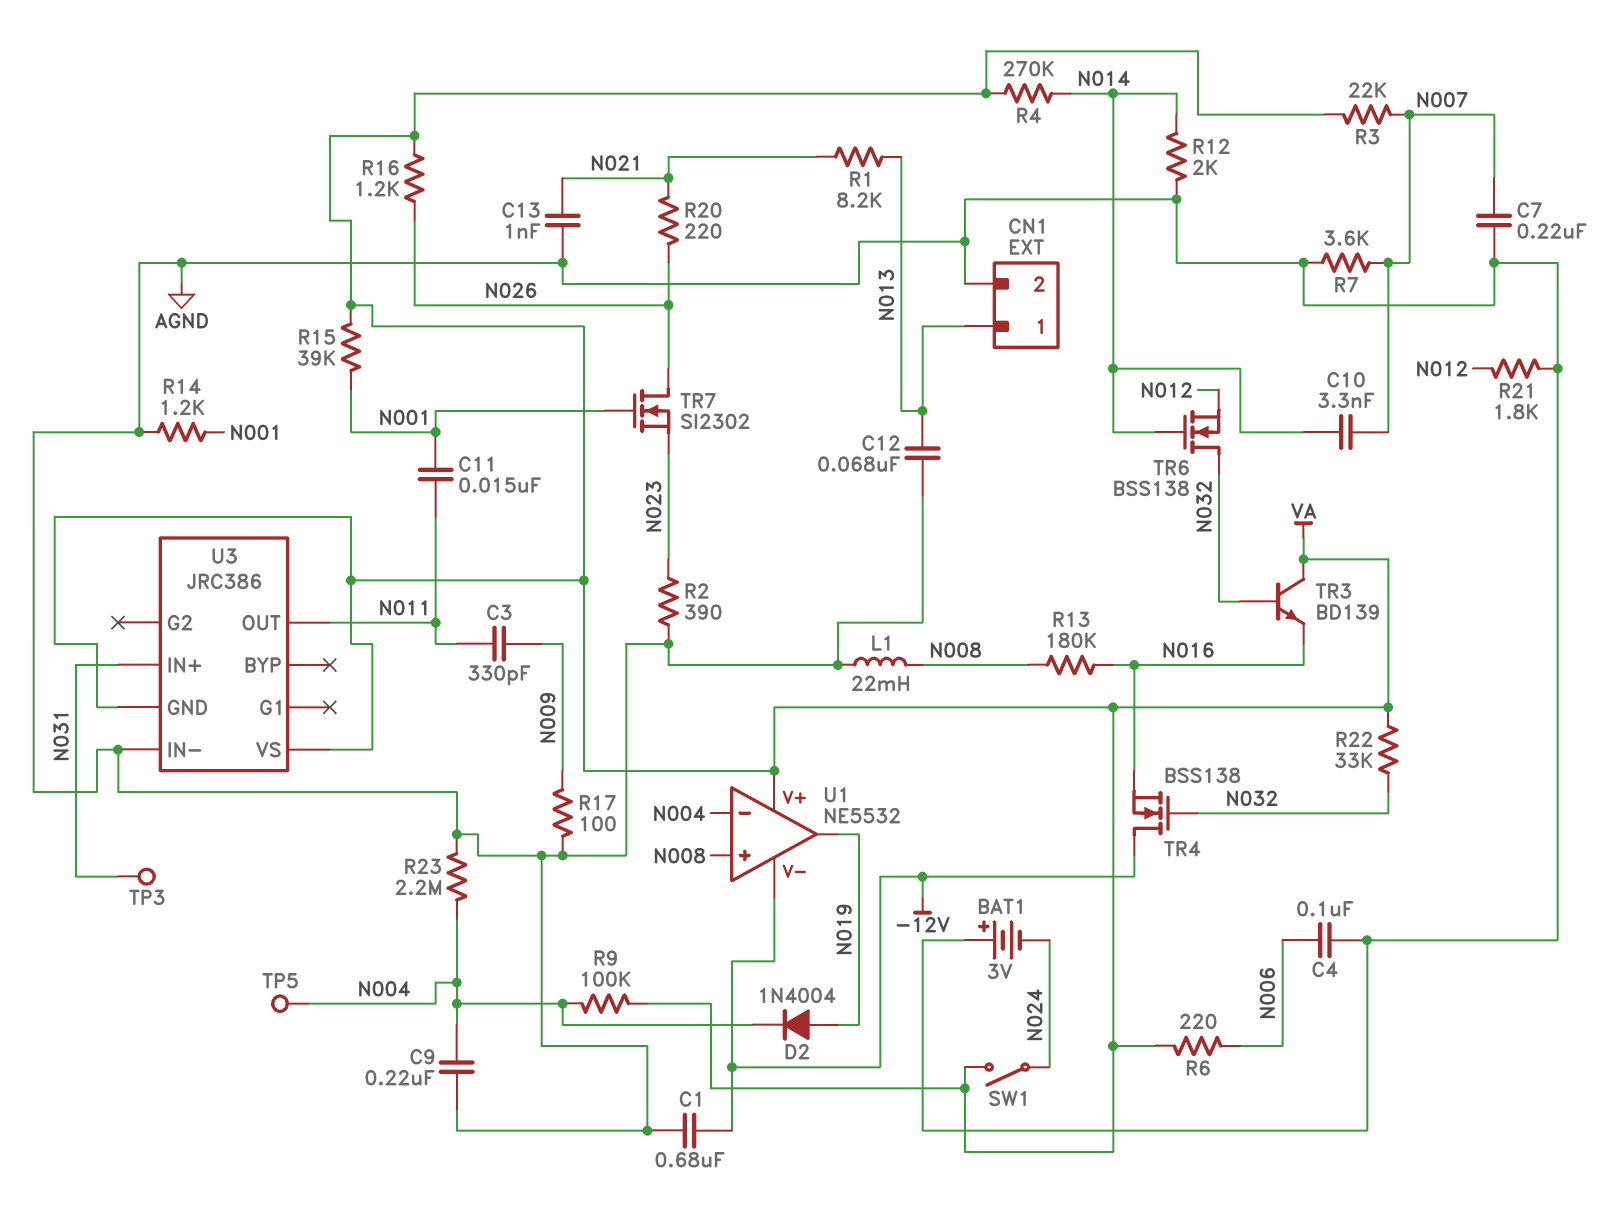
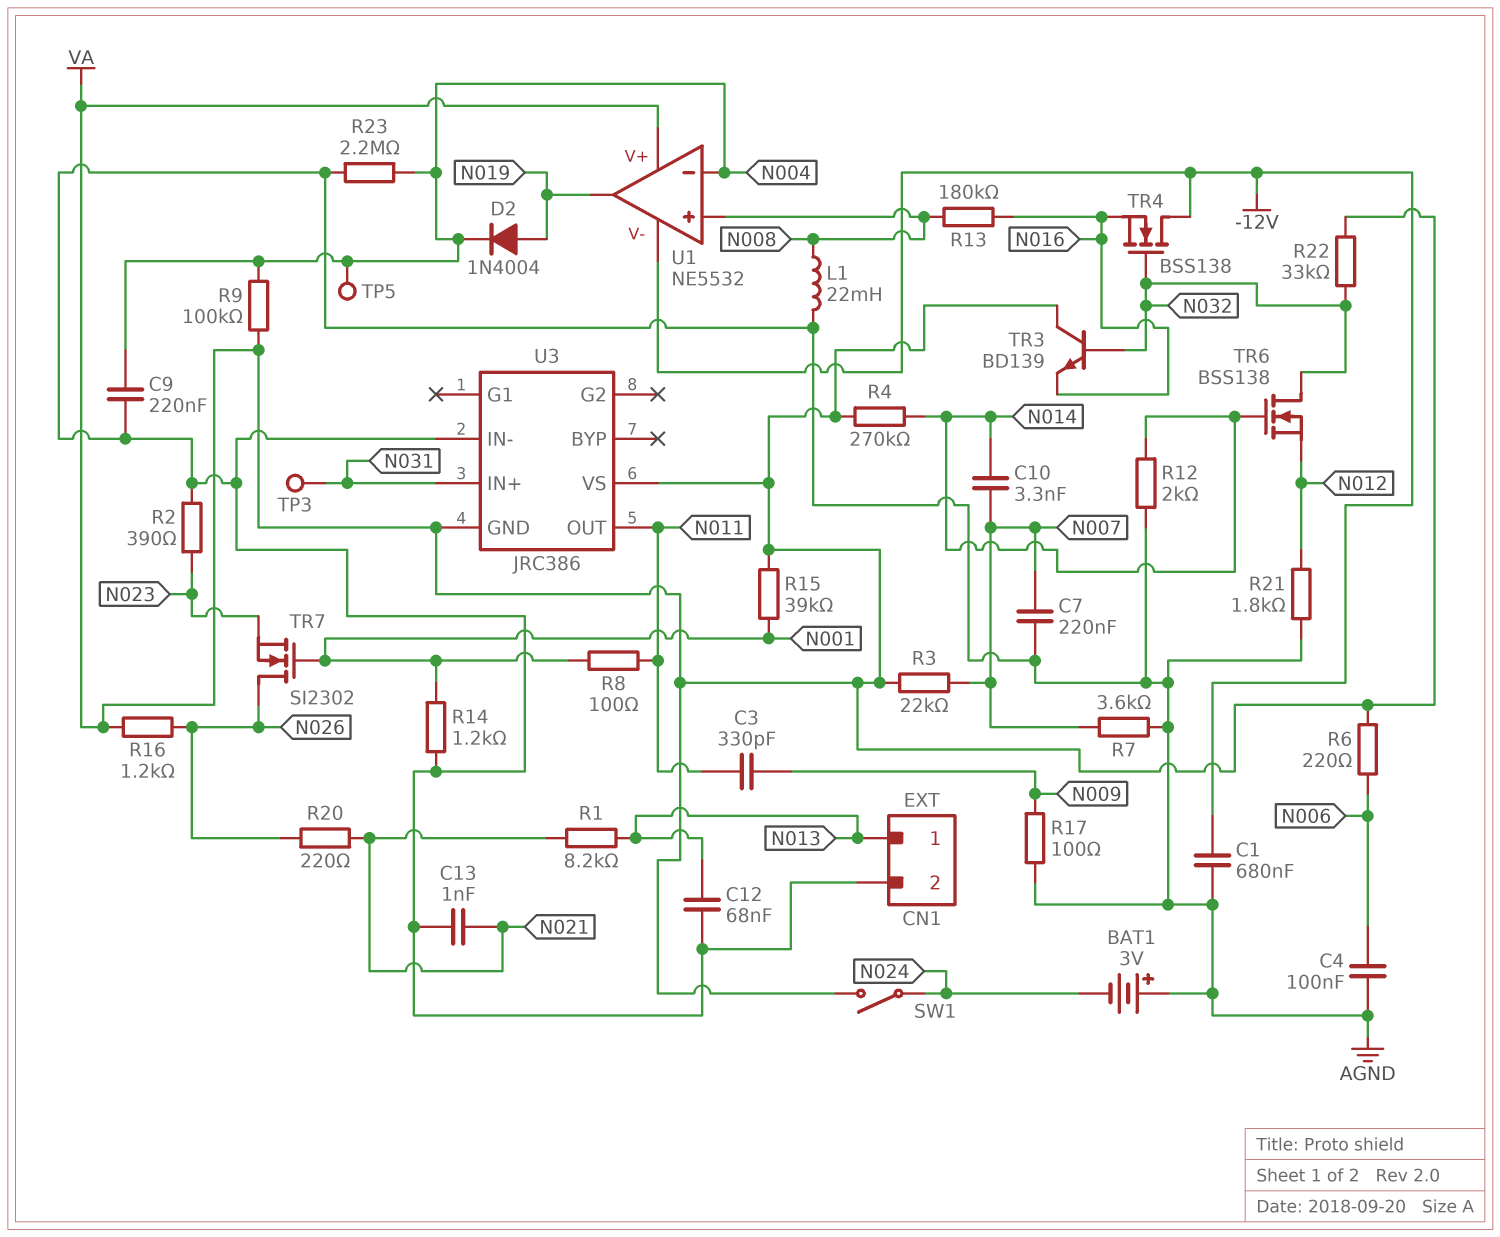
C11: 15nF (N001, N011) -> none
R8: none -> 100 (N001, N011)

